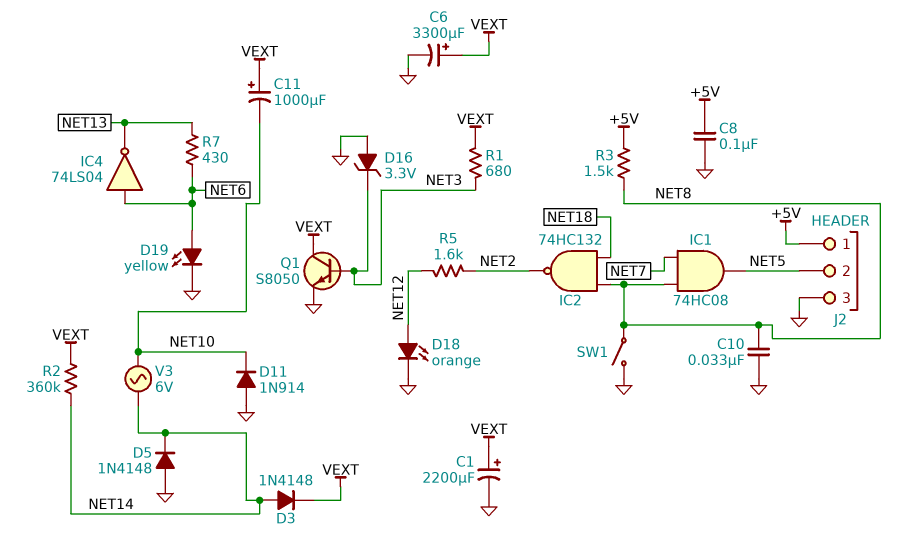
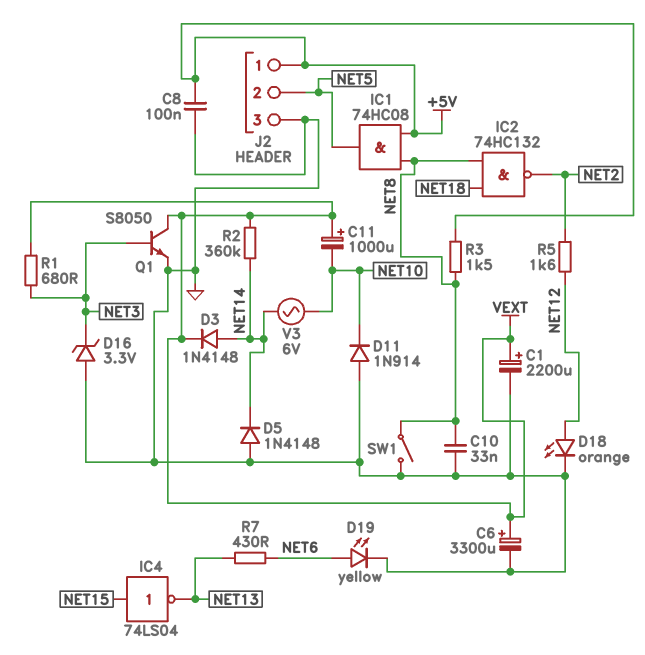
IC1: AND 74HC08 (in NET7, in NET8, out NET5) -> AND 74HC08 (in +5V, in NET8, out NET5)
IC4: NOT 74LS04 (in NET6, out NET13) -> NOT 74LS04 (in NET15, out NET13)

